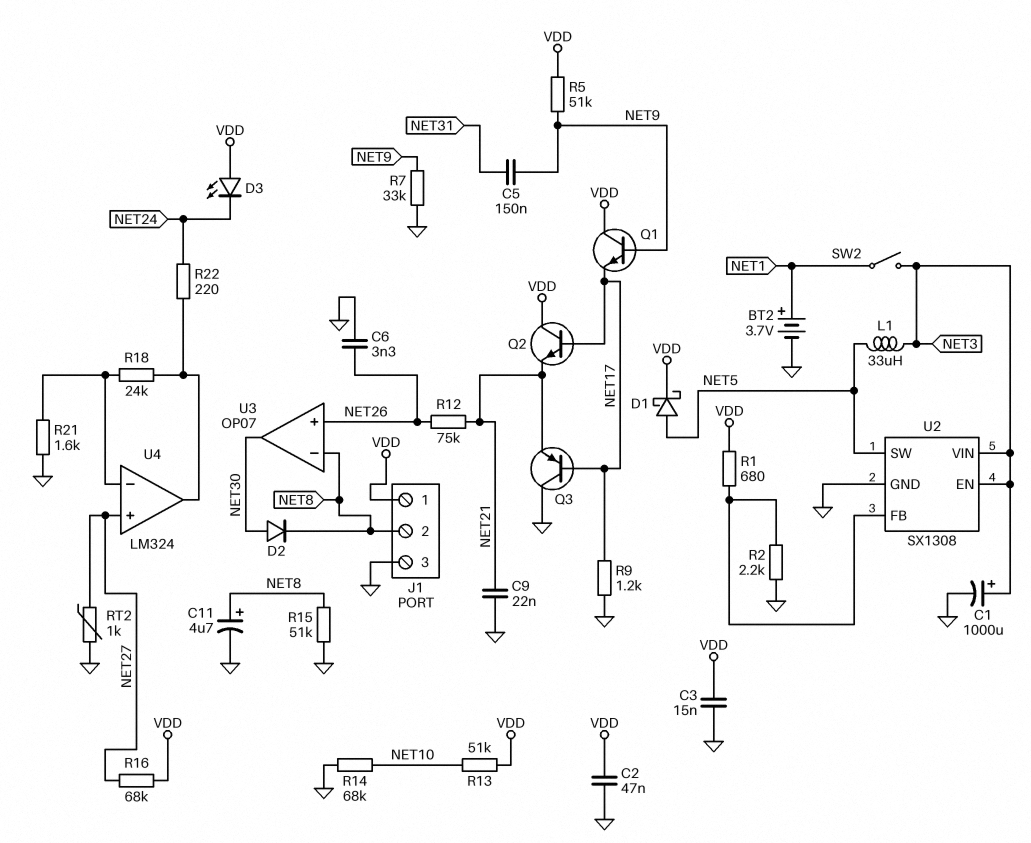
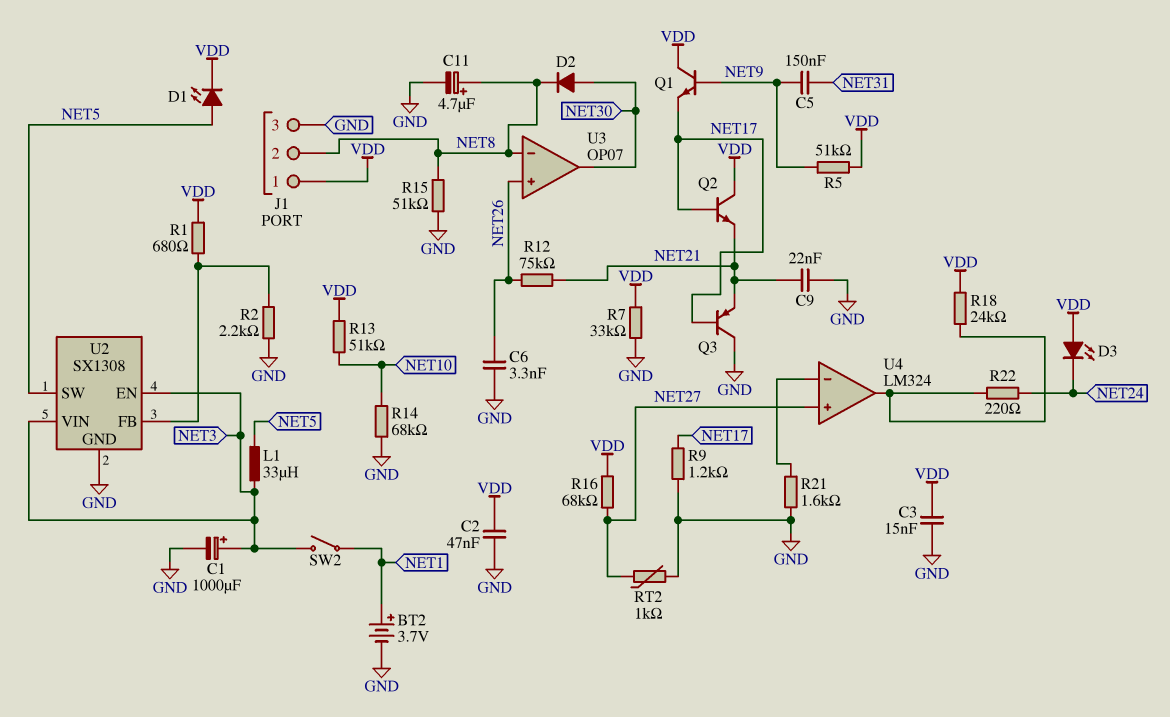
D1: schottky (A NET5, K VDD) -> LED (A NET5, K VDD)
R7: 33k (GND, NET9) -> 33k (GND, VDD)
R18: 24k (U4/in-, U4/out) -> 24k (U4/out, VDD)

